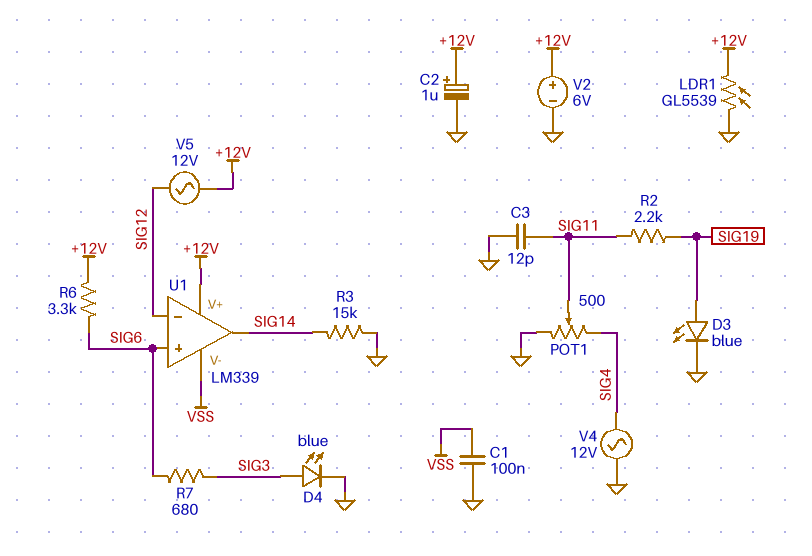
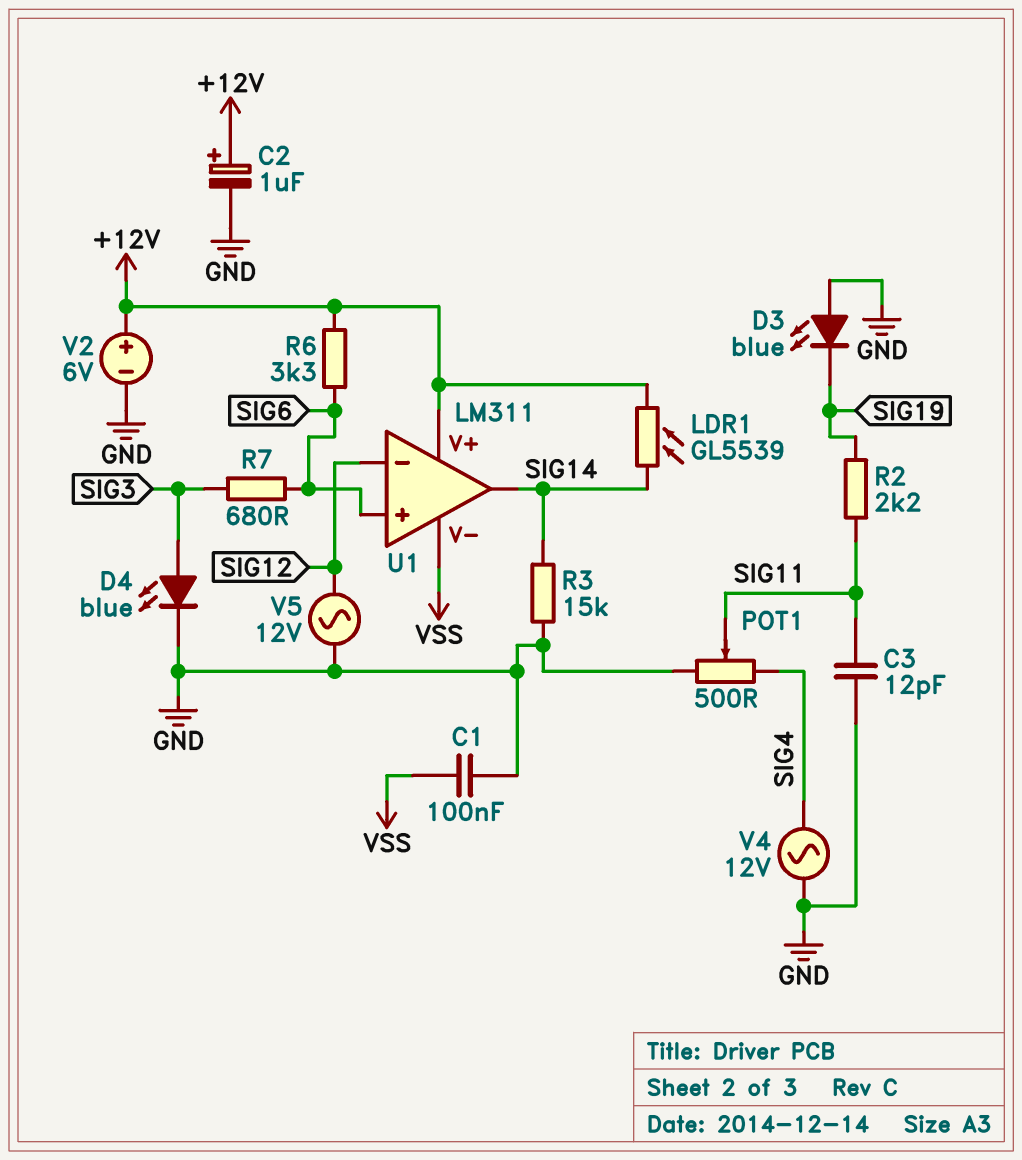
D3: LED blue (A SIG19, K GND) -> LED blue (A GND, K SIG19)
LDR1: GL5539 (+12V, GND) -> GL5539 (+12V, SIG14)
U1: LM339 -> LM311
V5: AC 12V (+12V, SIG12) -> AC 12V (GND, SIG12)

